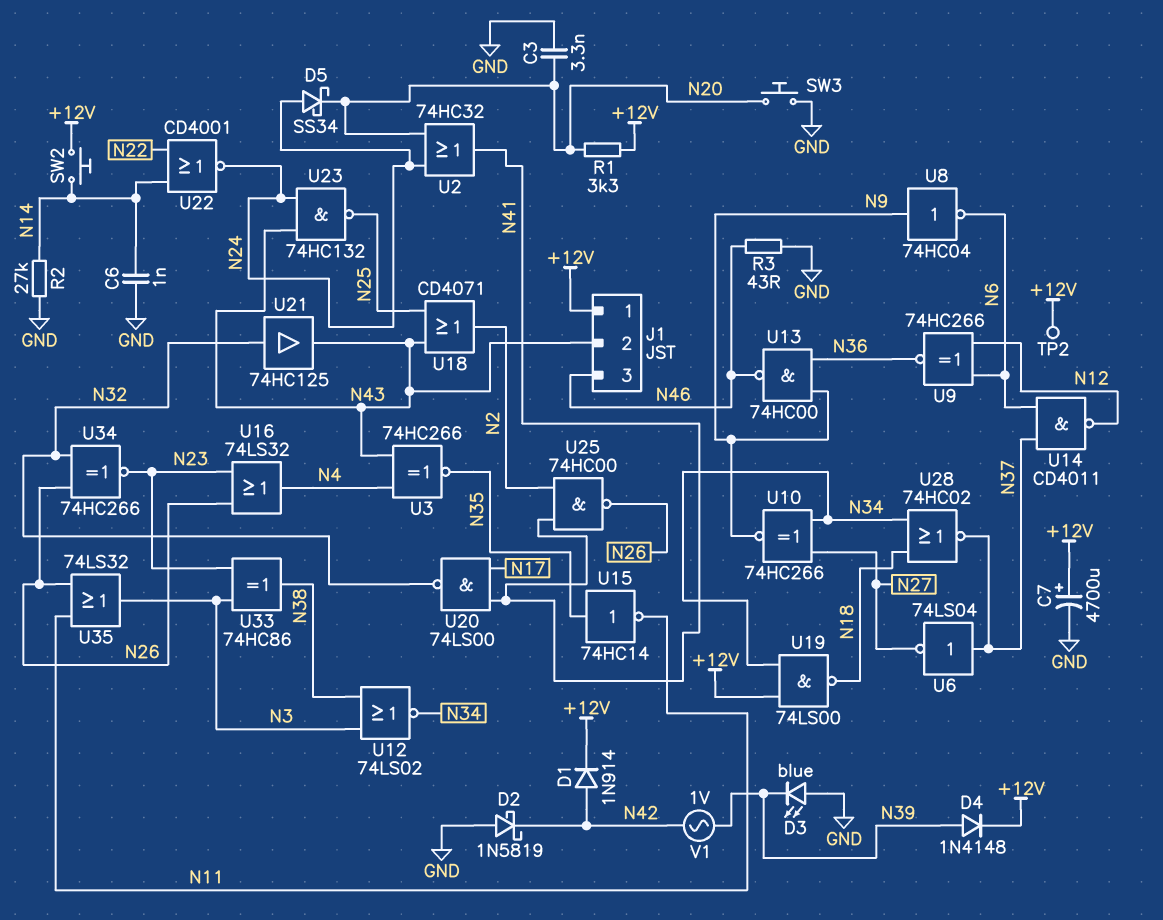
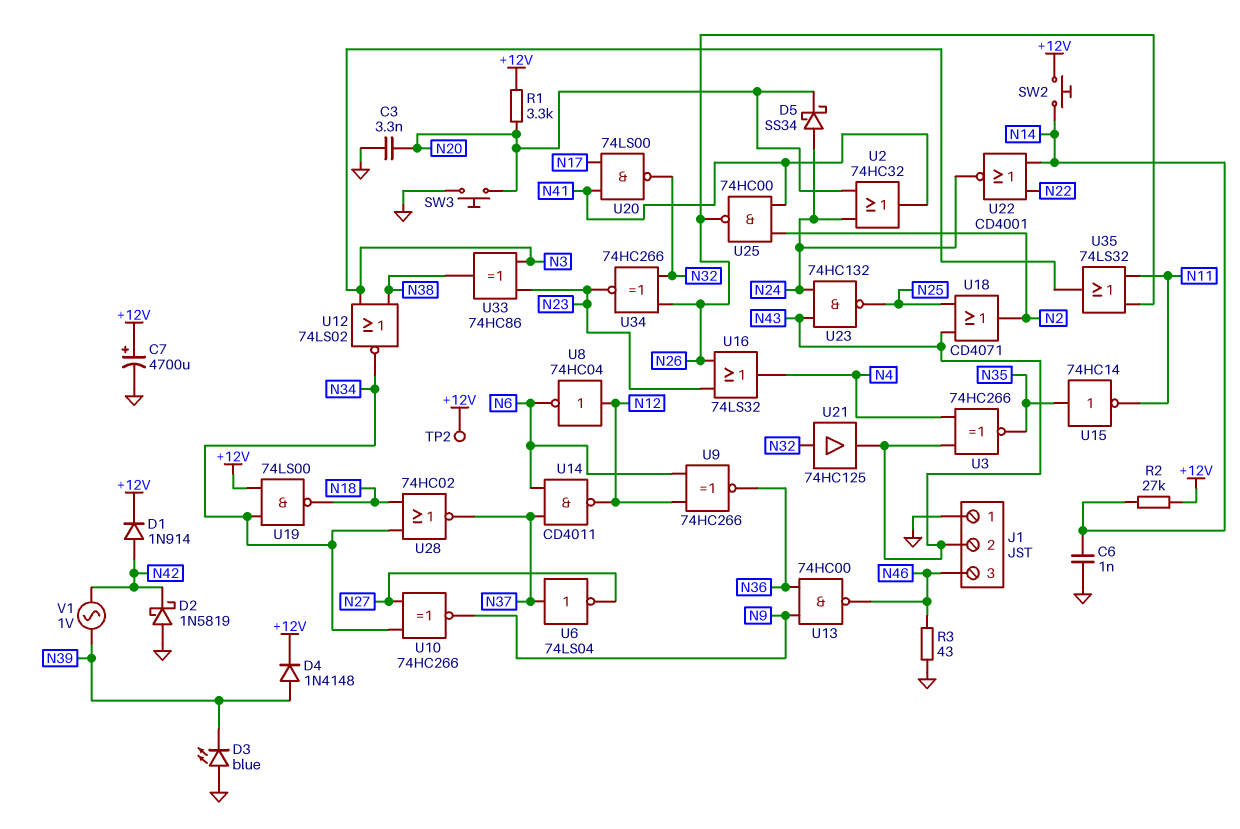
J1 pin 1: +12V -> GND
R2: 27k (GND, N14) -> 27k (+12V, N14)
U8: NOT 74HC04 (in N9, out N6) -> NOT 74HC04 (in N12, out N6)

